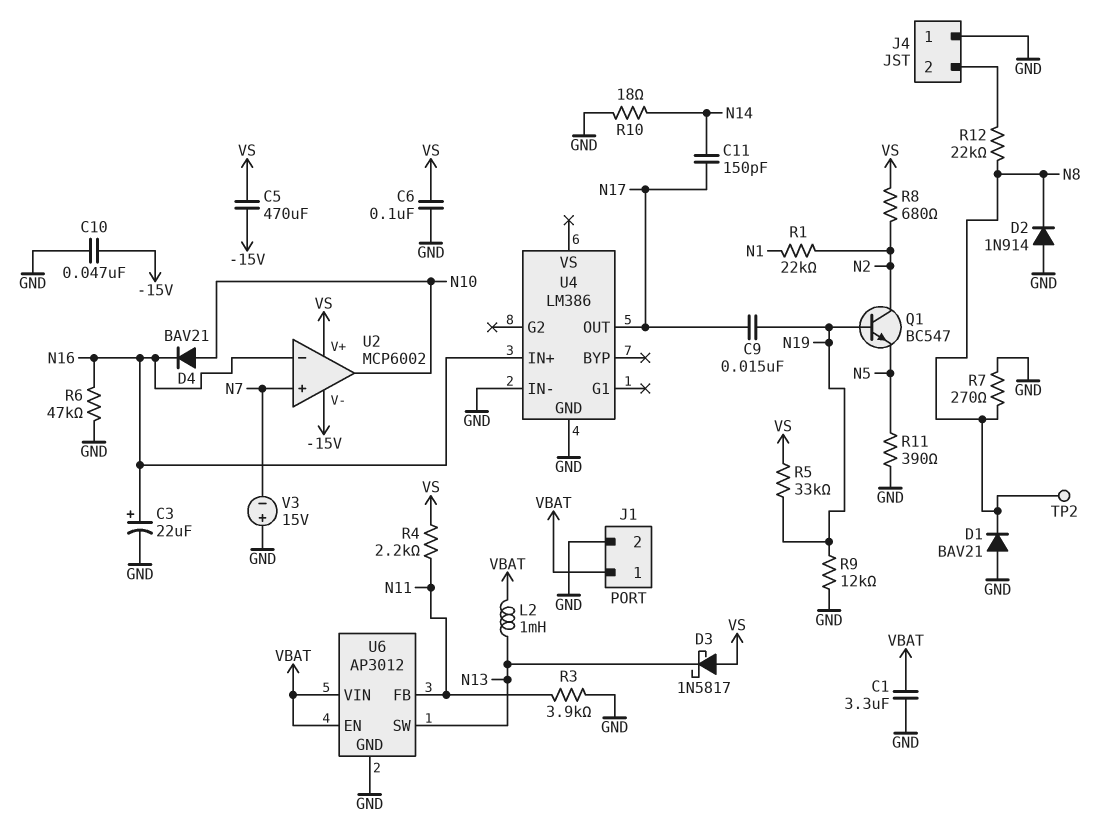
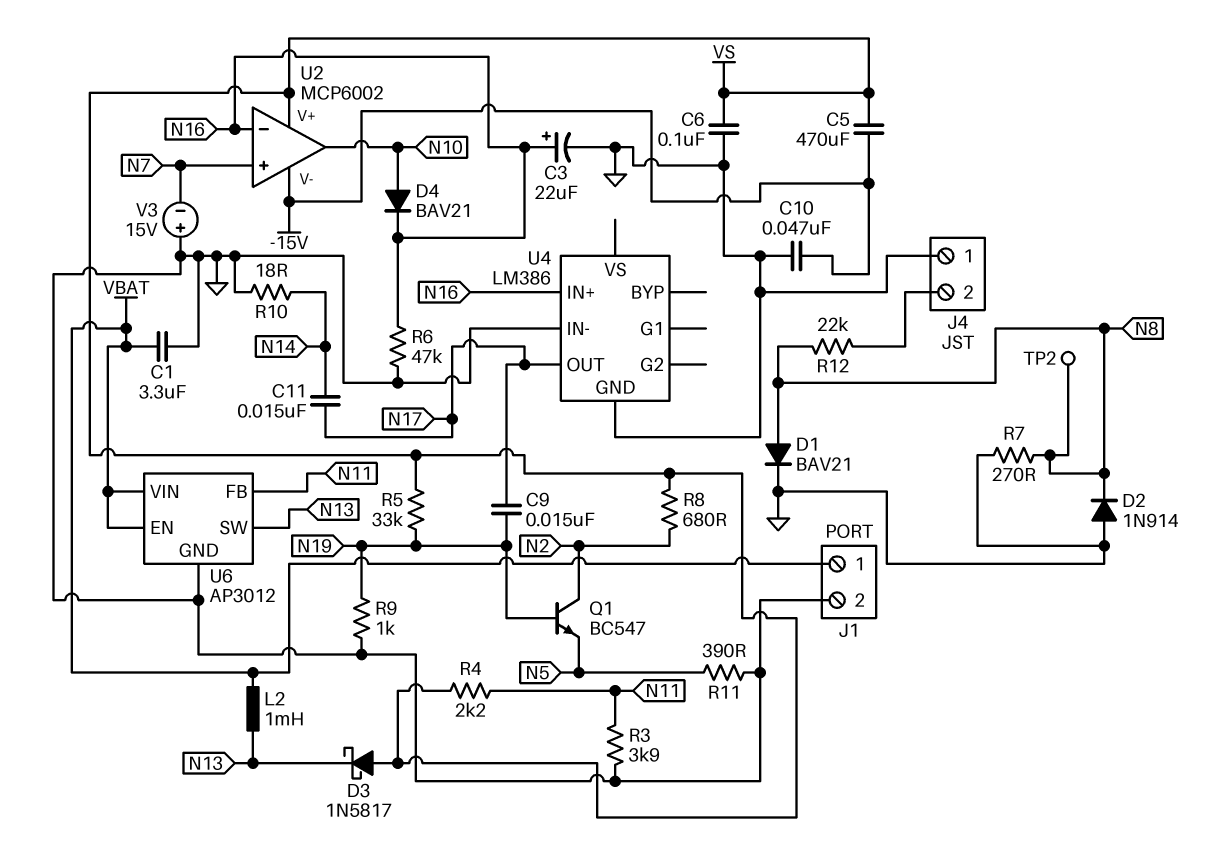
C11: 150pF (N14, N17) -> 15nF (N14, N17)
D1: diode BAV21 (A GND, K N8) -> diode BAV21 (A N8, K GND)
R1: 22k (N1, N2) -> none
R9: 12k (GND, N19) -> 1k (GND, N19)

